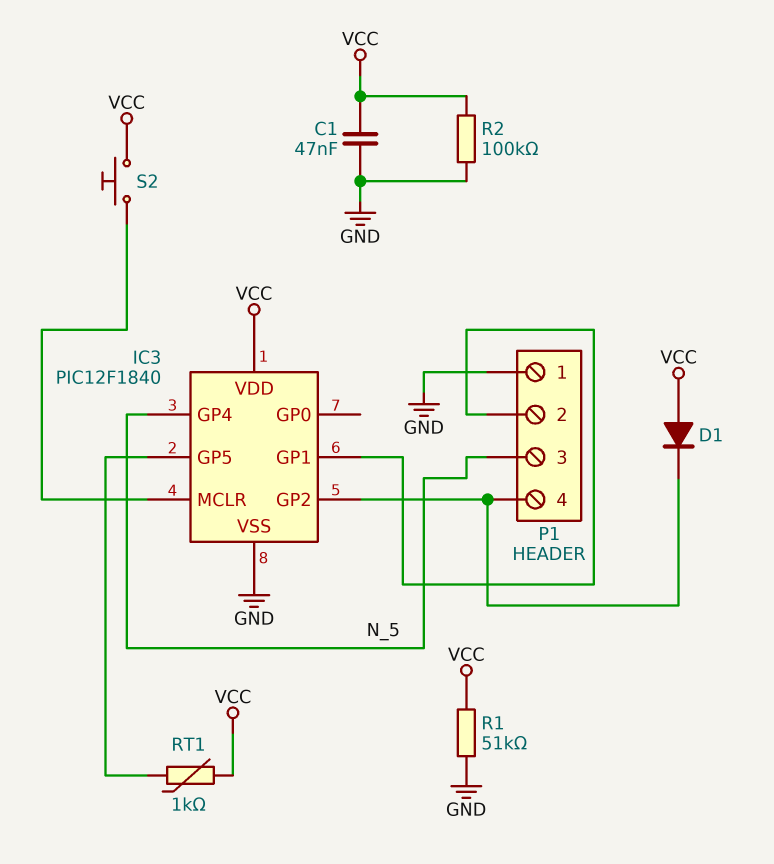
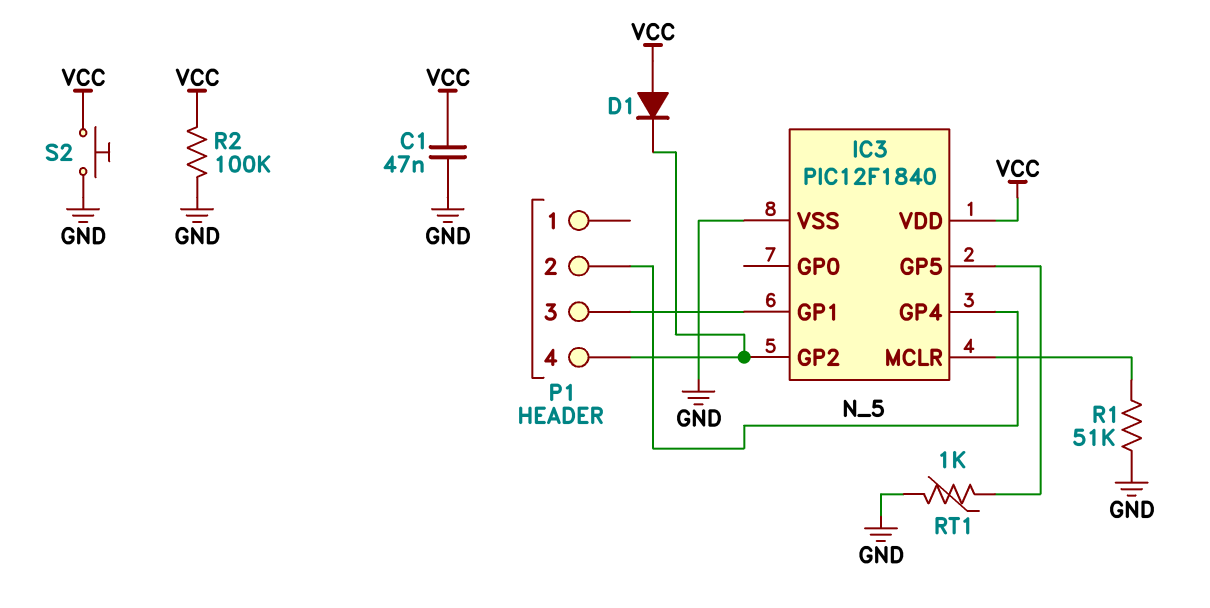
P1 pin 1: GND -> none
P1 pin 2: IC3/GP1 -> N_5
P1 pin 3: N_5 -> IC3/GP1
R1: 51k (GND, VCC) -> 51k (GND, IC3/MCLR)
RT1: 1k (IC3/GP5, VCC) -> 1k (GND, IC3/GP5)
S2: button (IC3/MCLR, VCC) -> button (GND, VCC)

